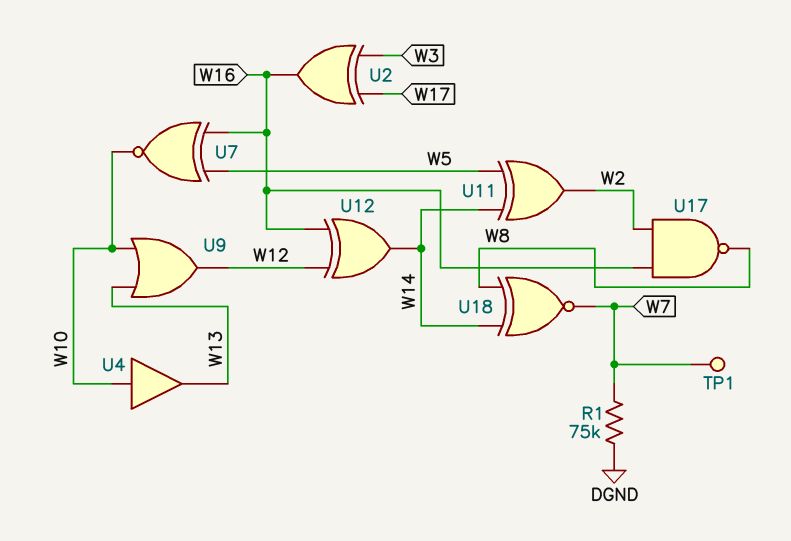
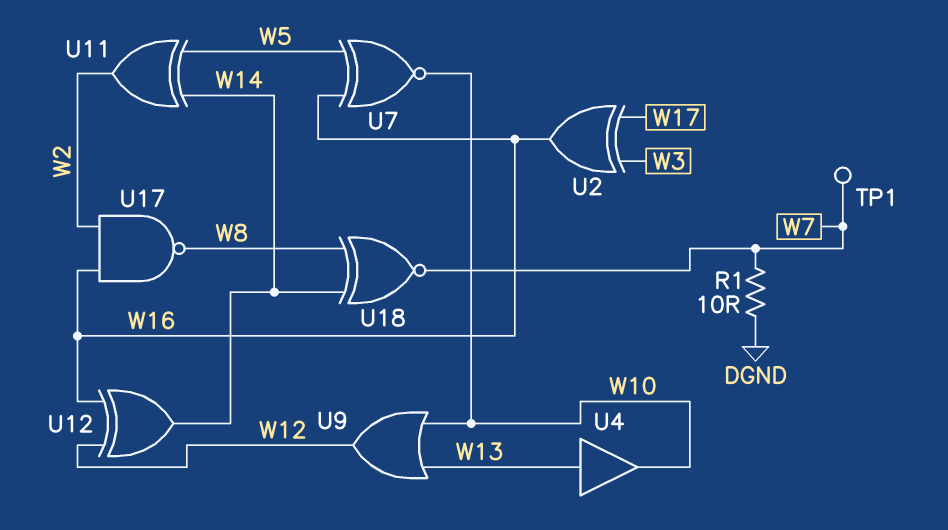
R1: 75k (DGND, W7) -> 10 (DGND, W7)
U4: buffer (in W10, out W13) -> buffer (in W13, out W10)

